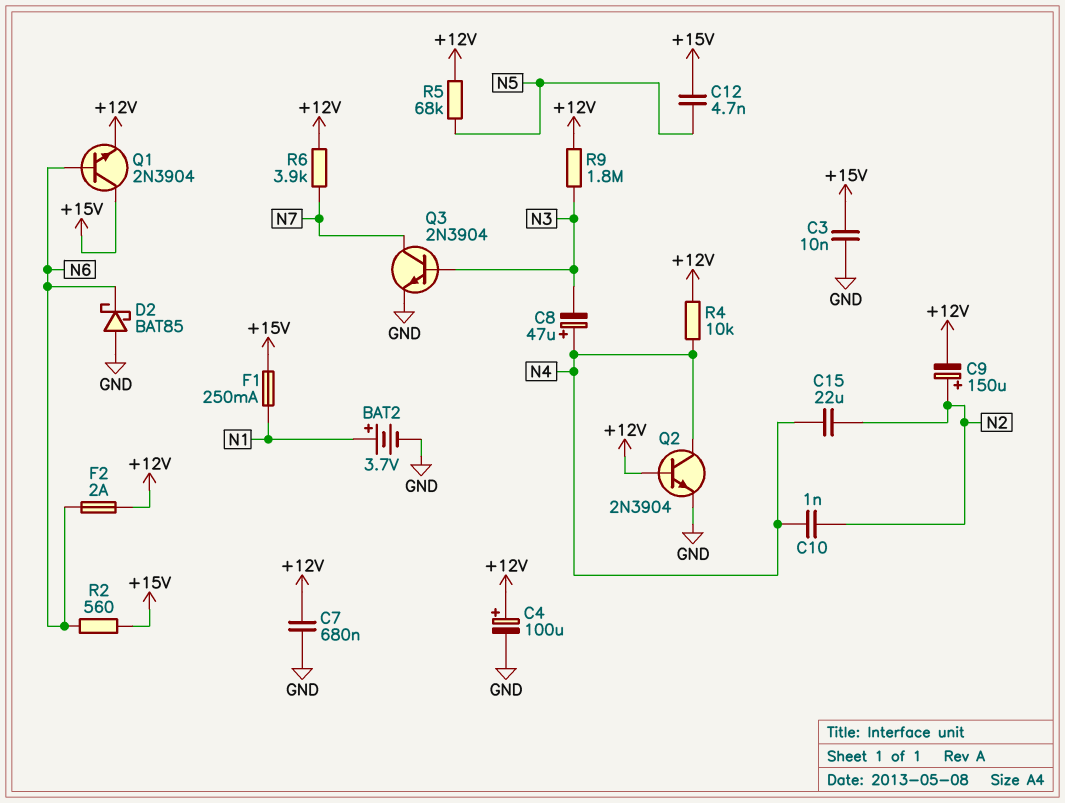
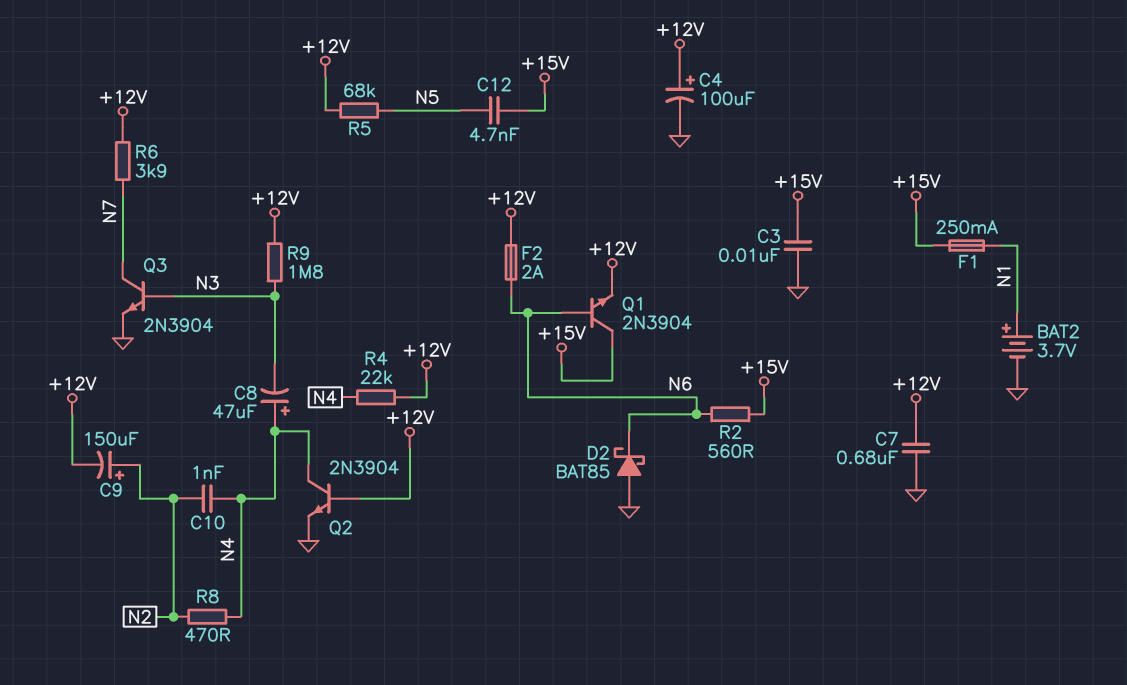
C15: 22uF (N2, N4) -> none
R4: 10k (+12V, N4) -> 22k (+12V, N4)
R8: none -> 470 (N2, N4)

